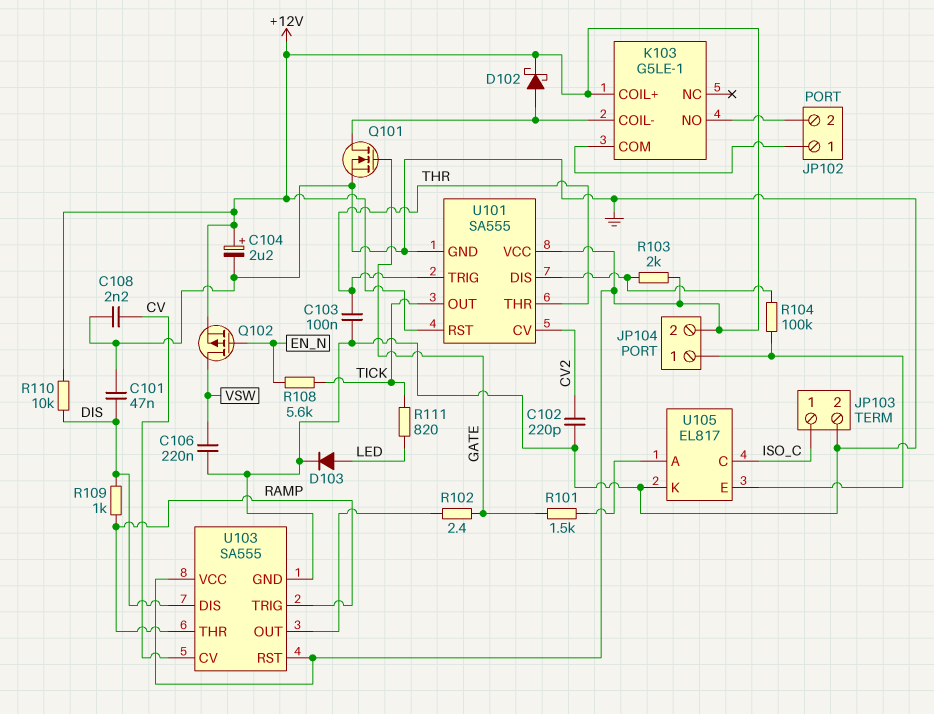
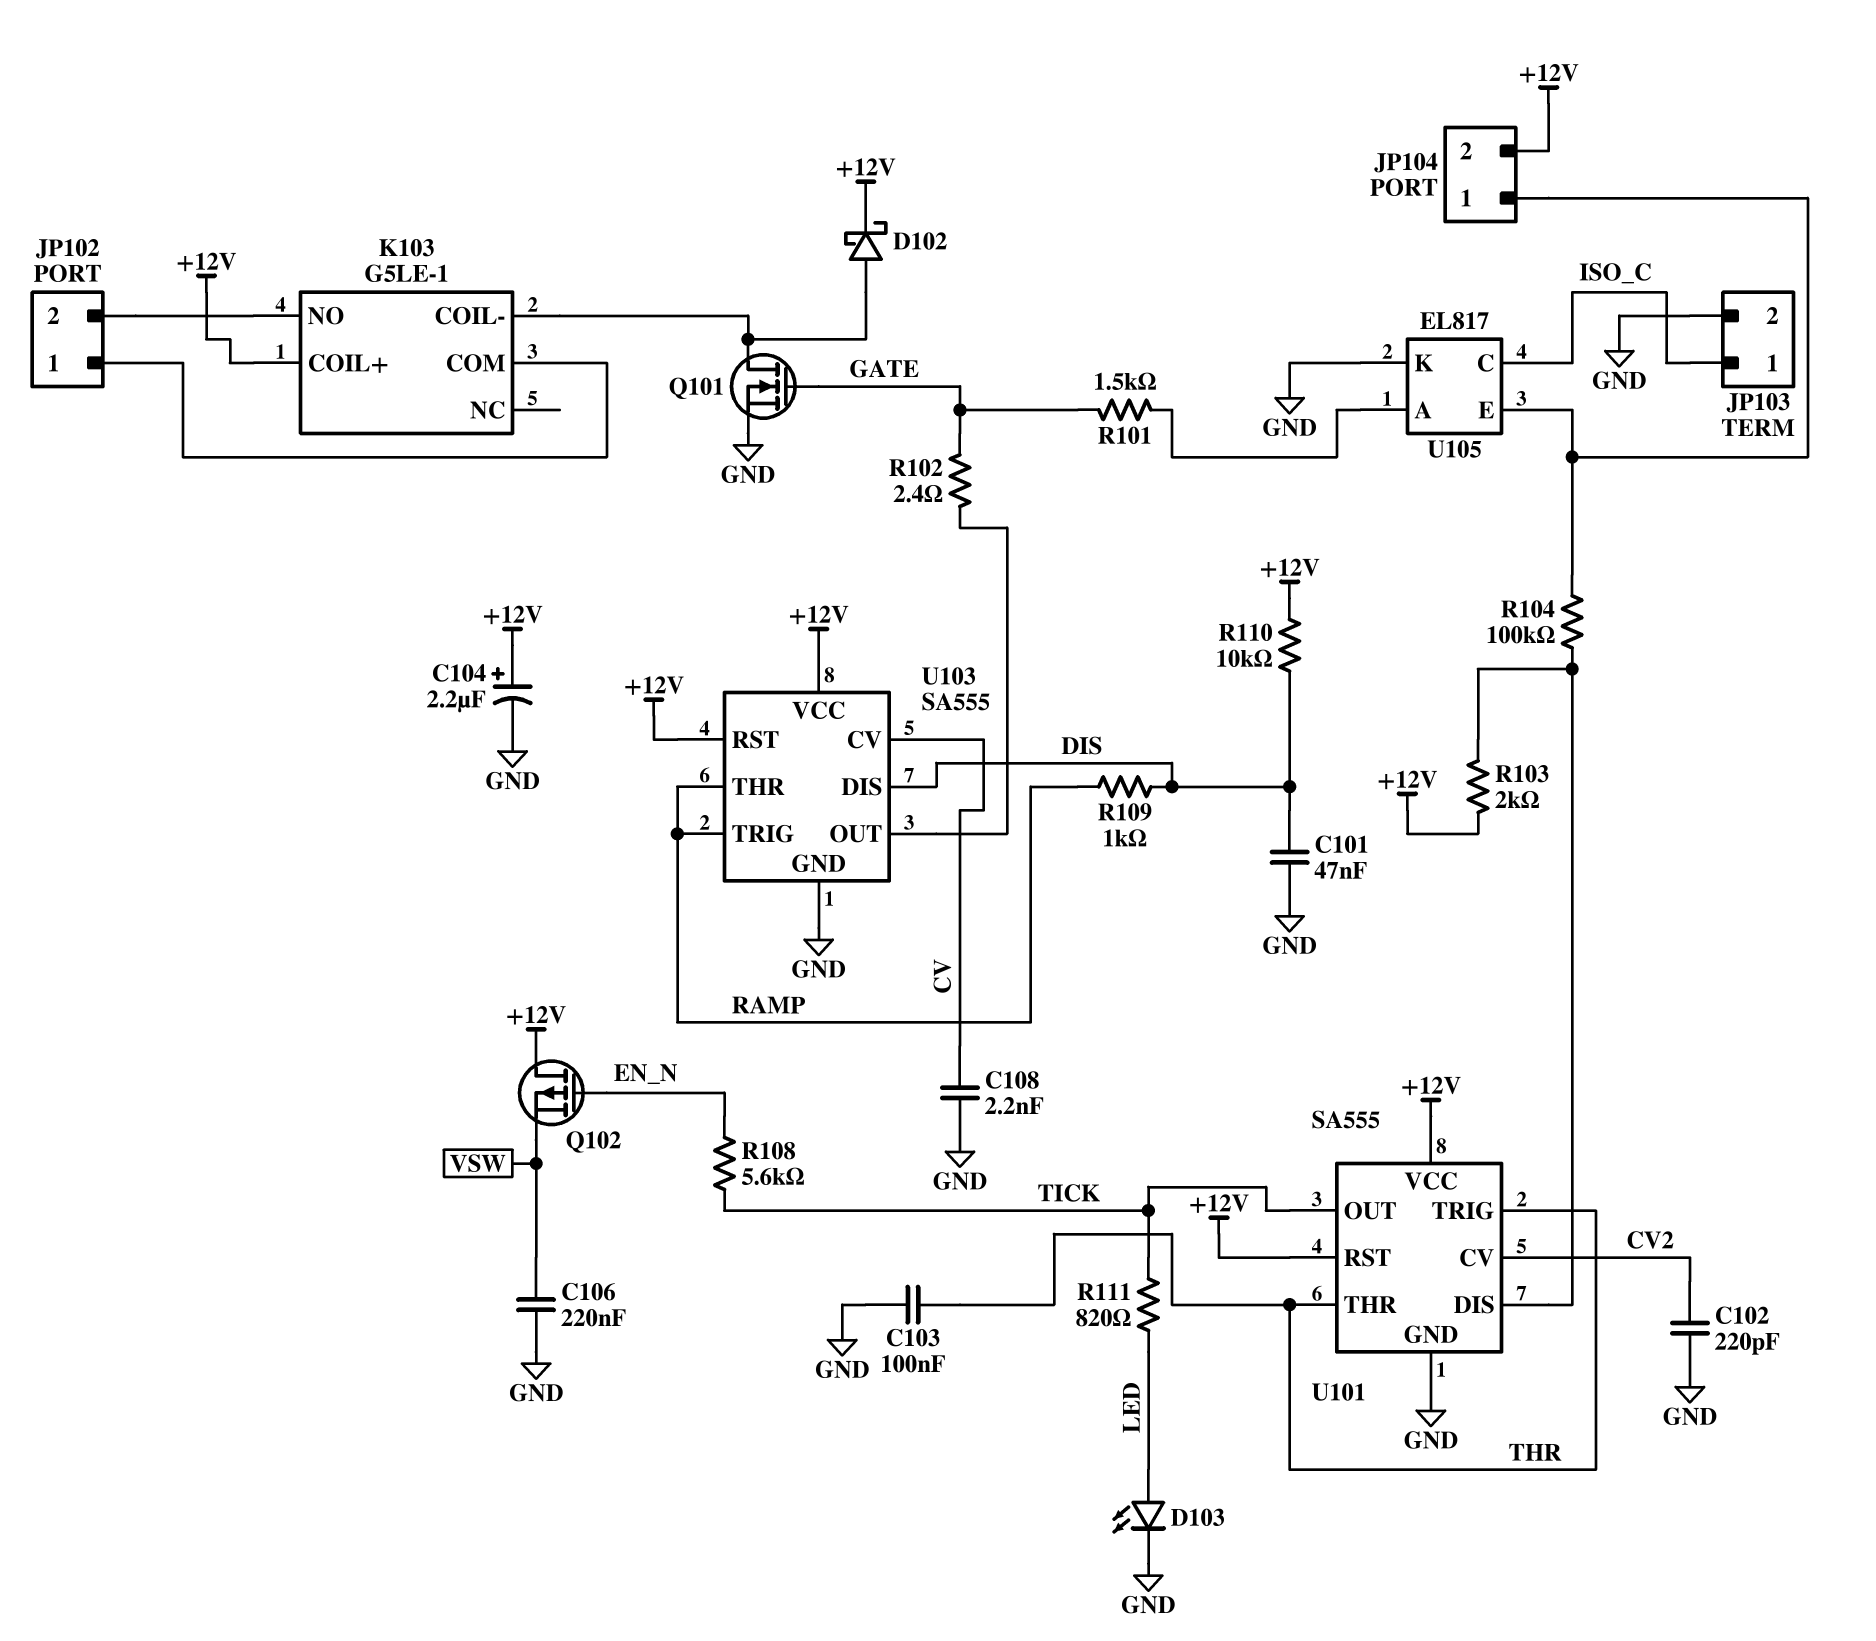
D103: diode (A LED, K GND) -> LED (A LED, K GND)
Q102: PMOS (G EN_N, D VSW, S +12V) -> PMOS (G EN_N, D +12V, S VSW)

